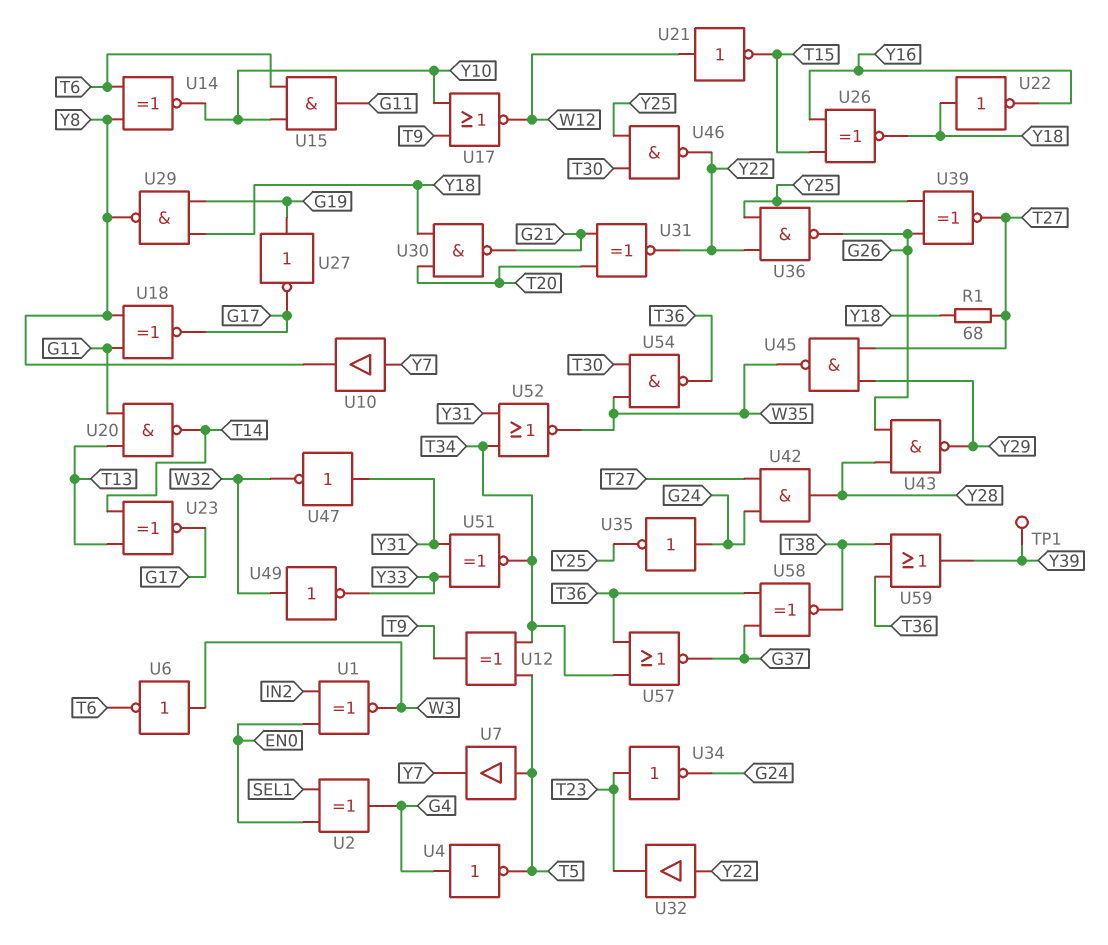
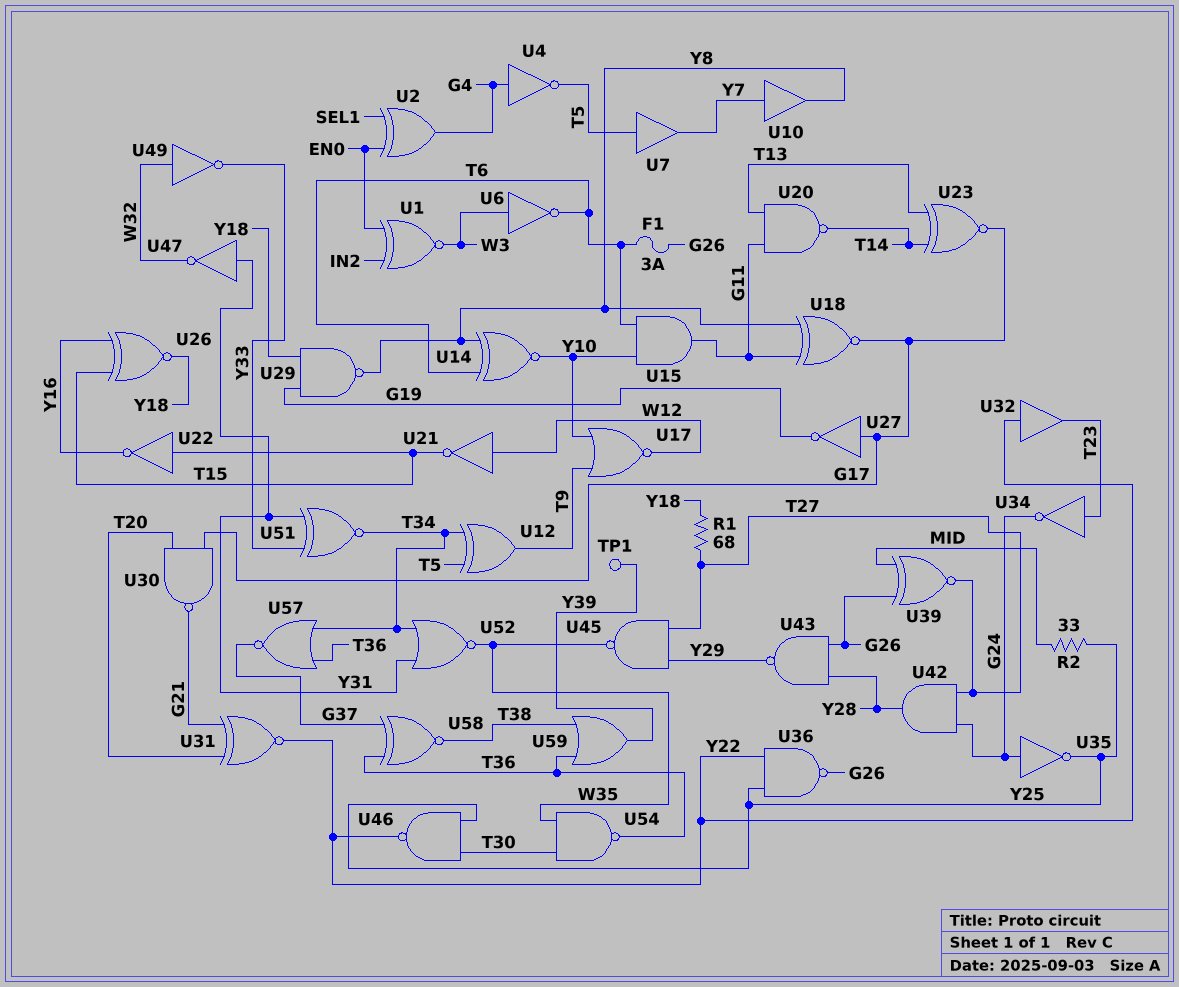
F1: none -> 3A (G26, T6)
R2: none -> 33 (MID, Y25)
U22: NOT (in Y18, out Y16) -> NOT (in T15, out Y16)
U27: NOT (in G19, out G17) -> NOT (in G17, out G19)
U30: NAND (in T20, in Y18, out G21) -> NAND (in G17, in T20, out G21)
U39: XNOR (in G26, in Y25, out T27) -> XNOR (in G26, in MID, out T27)

